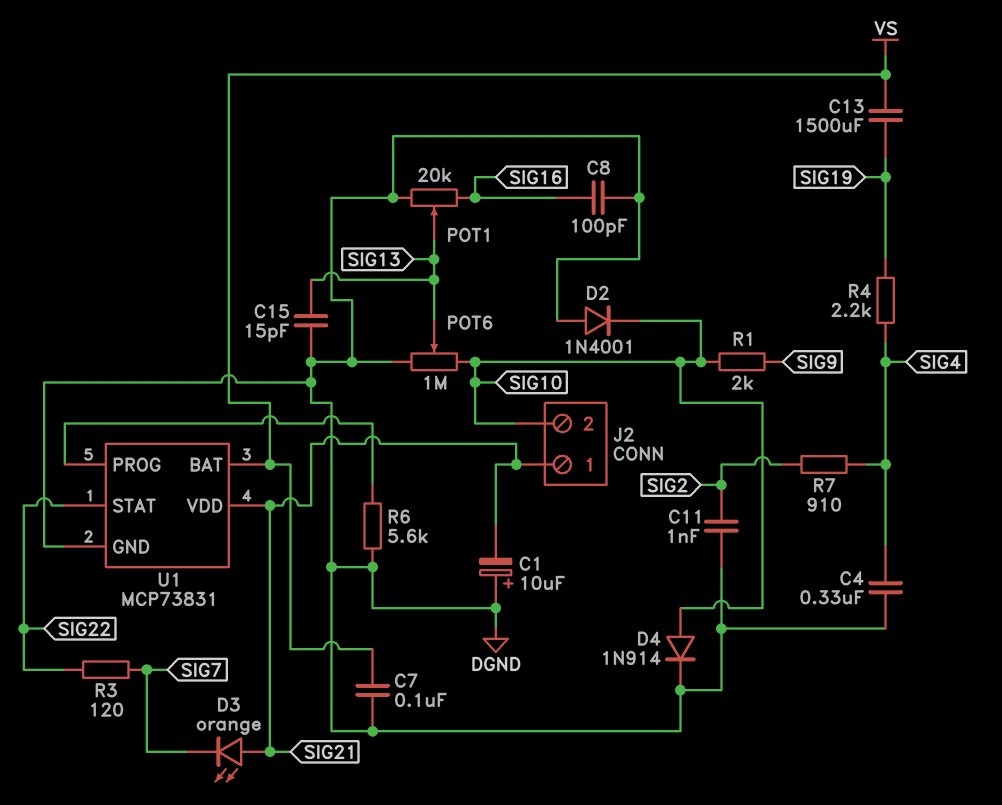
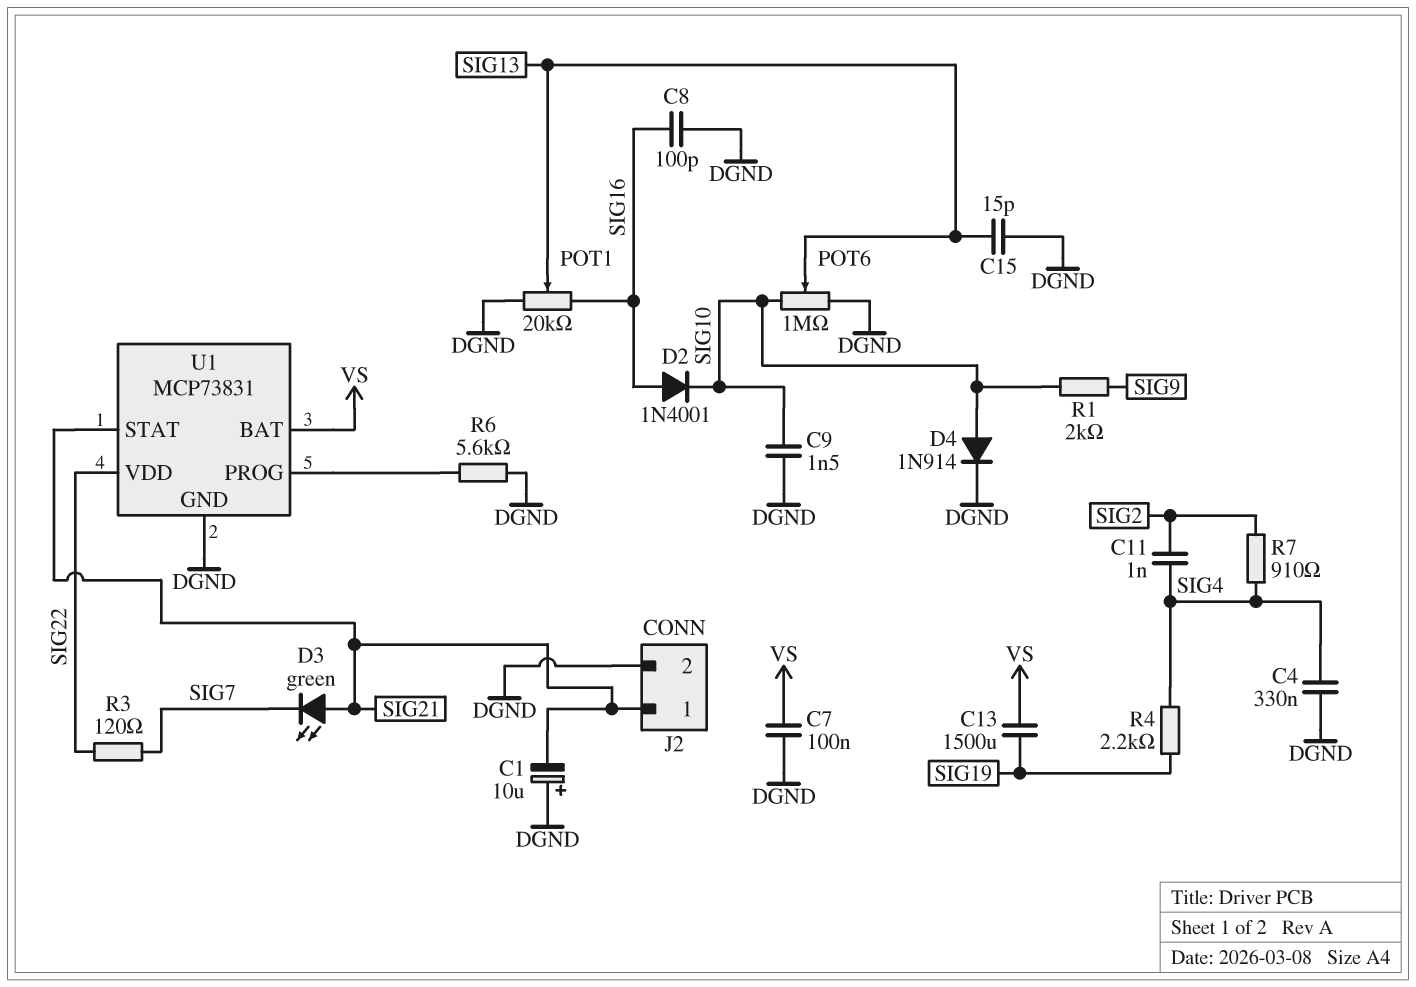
C9: none -> 1.5nF (DGND, SIG10)
C11: 1nF (DGND, SIG2) -> 1nF (SIG2, SIG4)
D2: diode 1N4001 (A DGND, K SIG10) -> diode 1N4001 (A SIG16, K SIG10)
D3: LED orange (A SIG21, K SIG7) -> LED green (A SIG21, K SIG7)
J2 pin 2: SIG10 -> DGND
U1 pin STAT: SIG22 -> SIG21
U1 pin VDD: SIG21 -> SIG22

